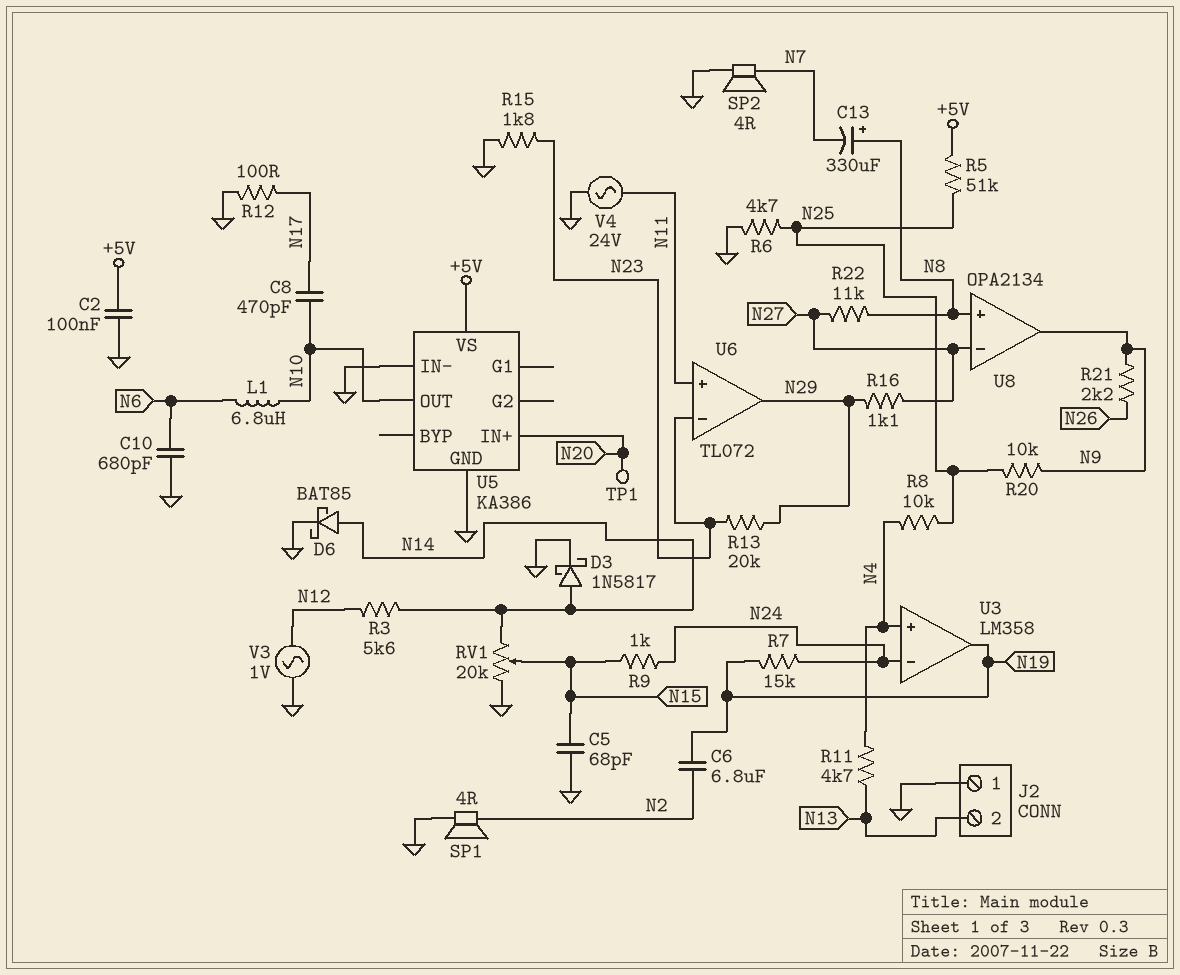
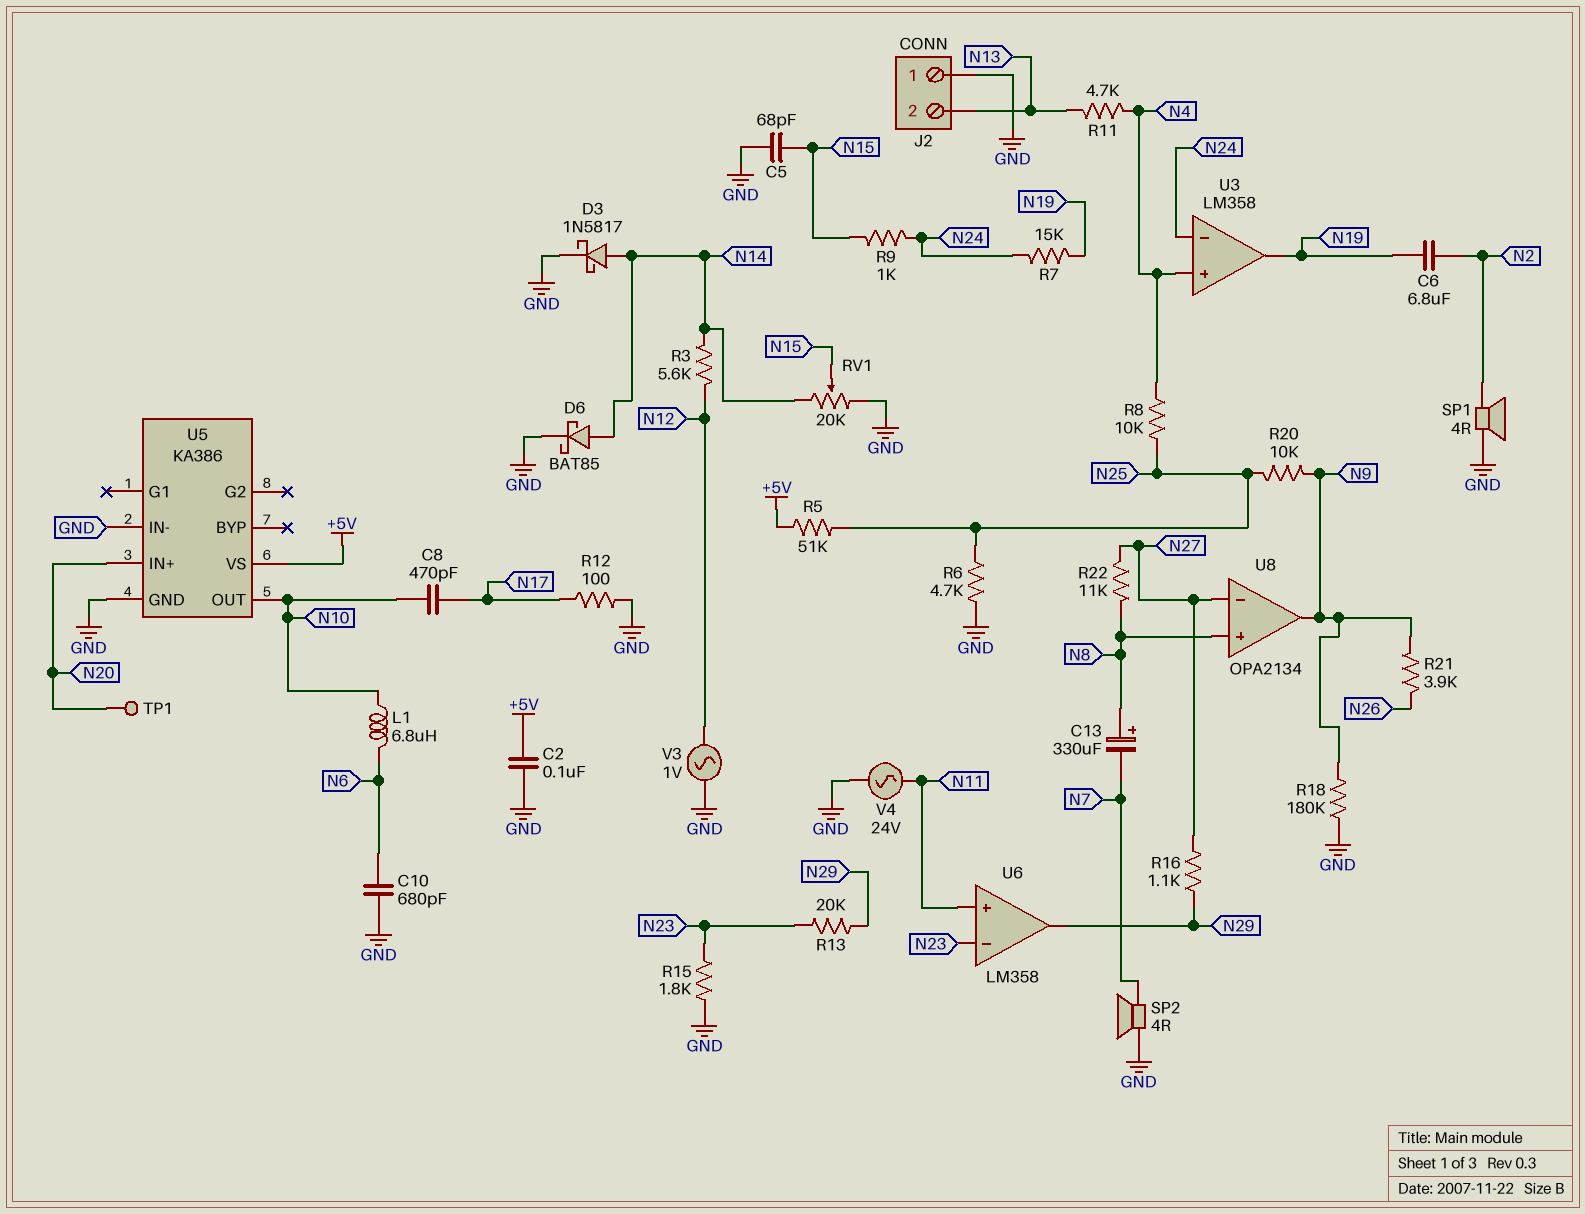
R18: none -> 180k (GND, N9)
R21: 2.2k (N9, N26) -> 3.9k (N9, N26)
U6: TL072 -> LM358

